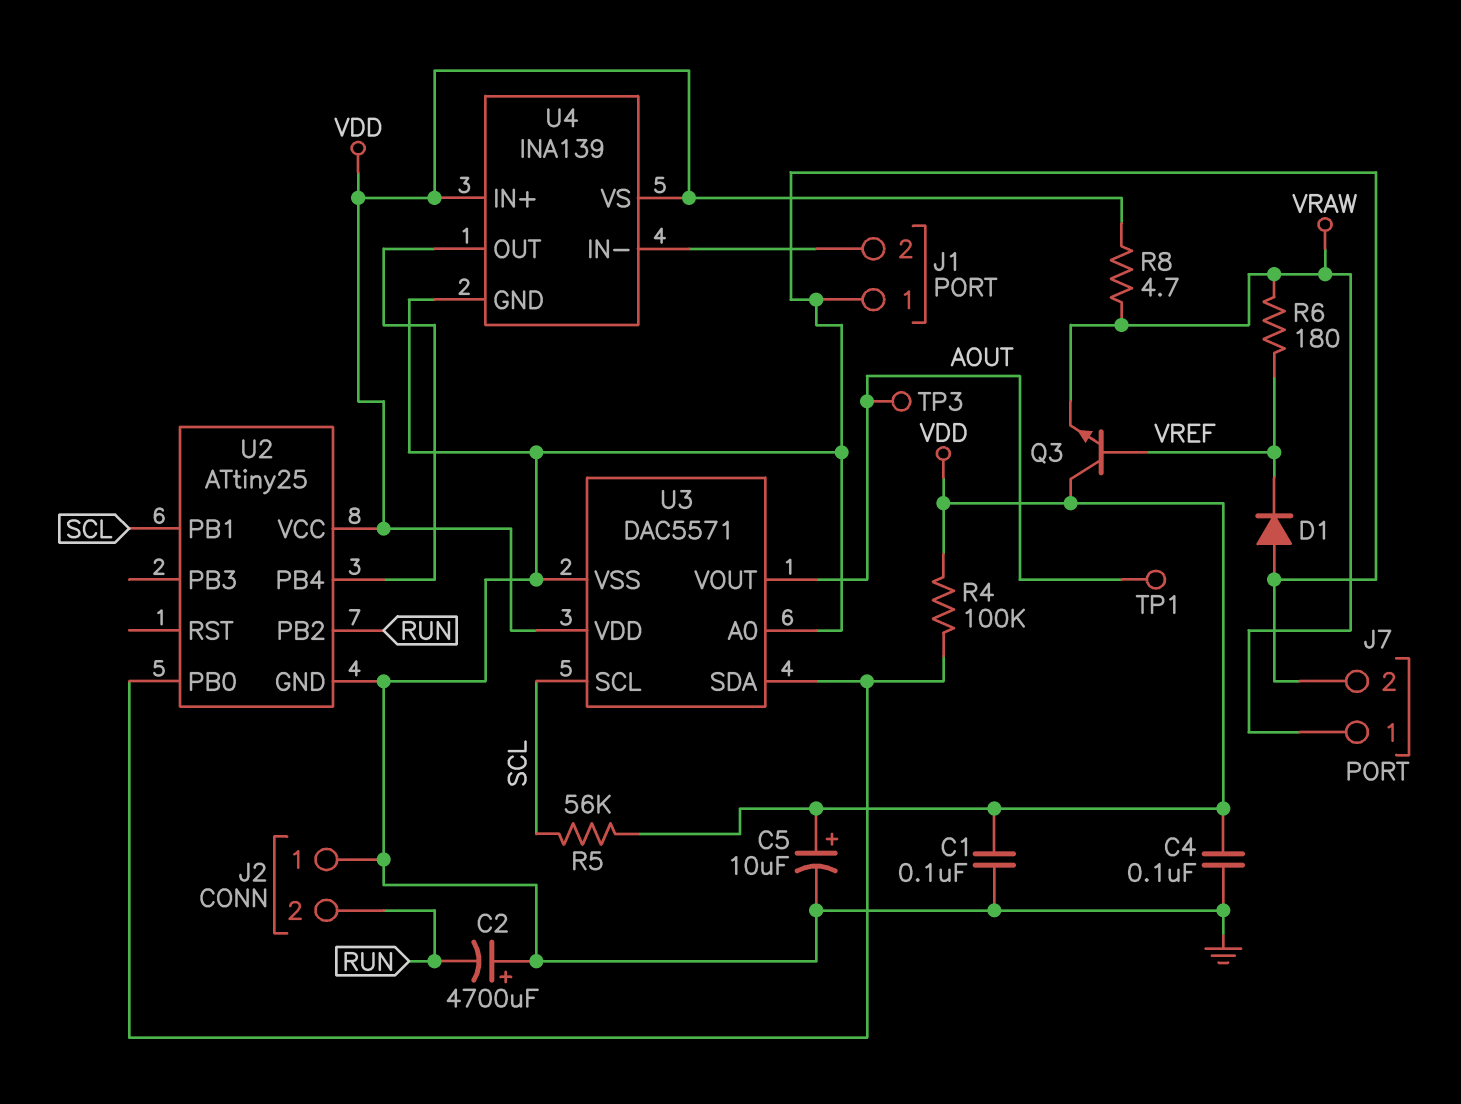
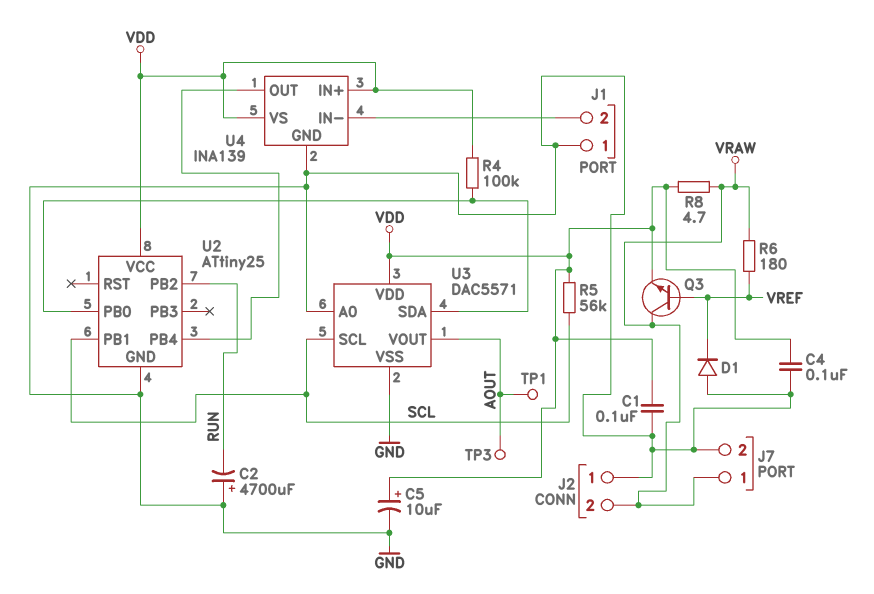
J2 pin 2: RUN -> VRAW
Q3: NPN (B VREF, C VDD, E VRAW) -> NPN (B VREF, C VRAW, E VDD)

